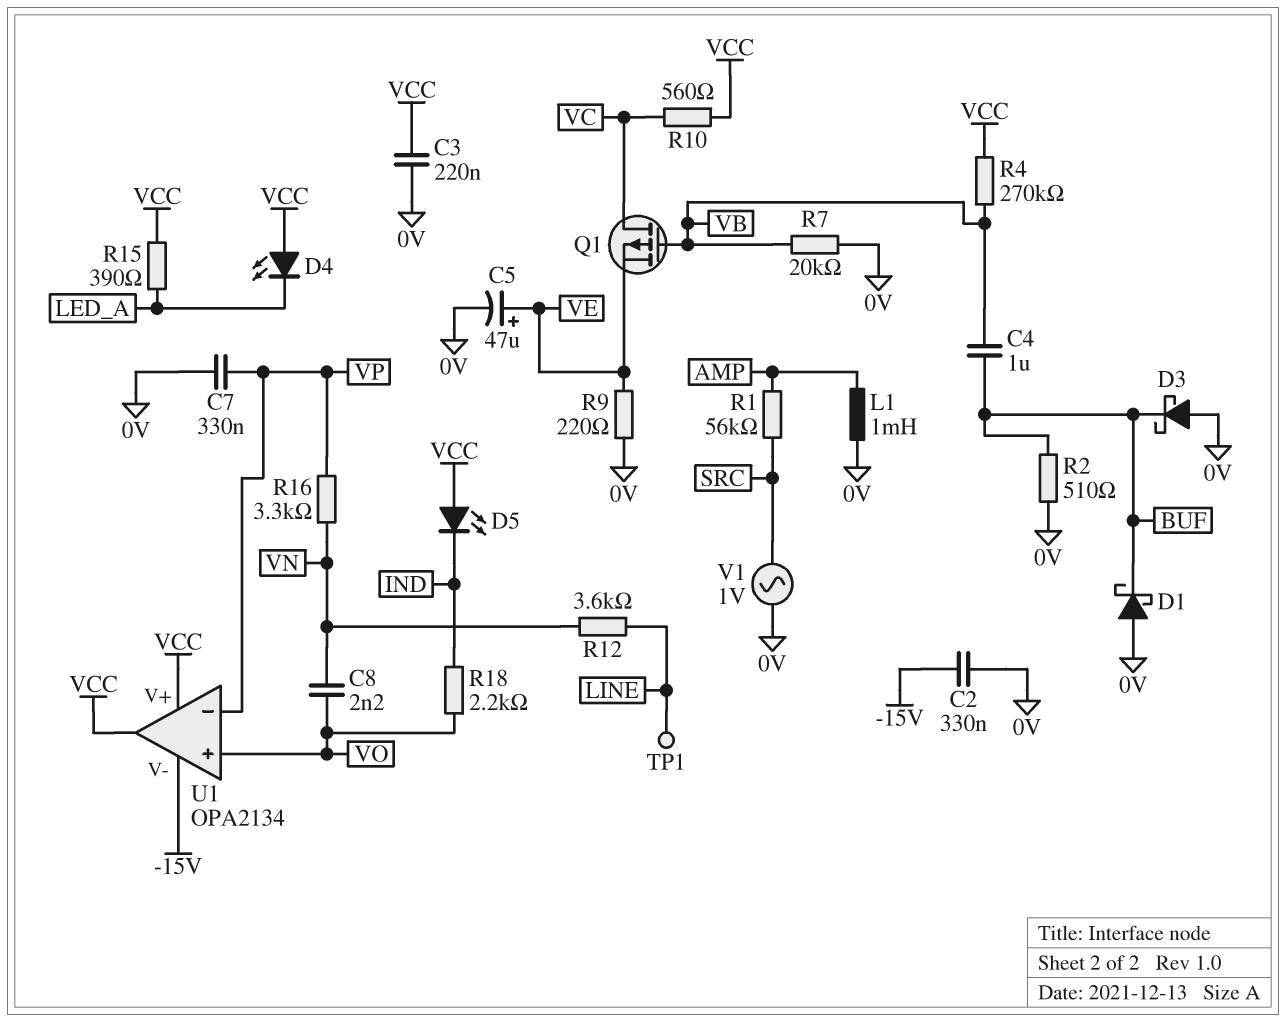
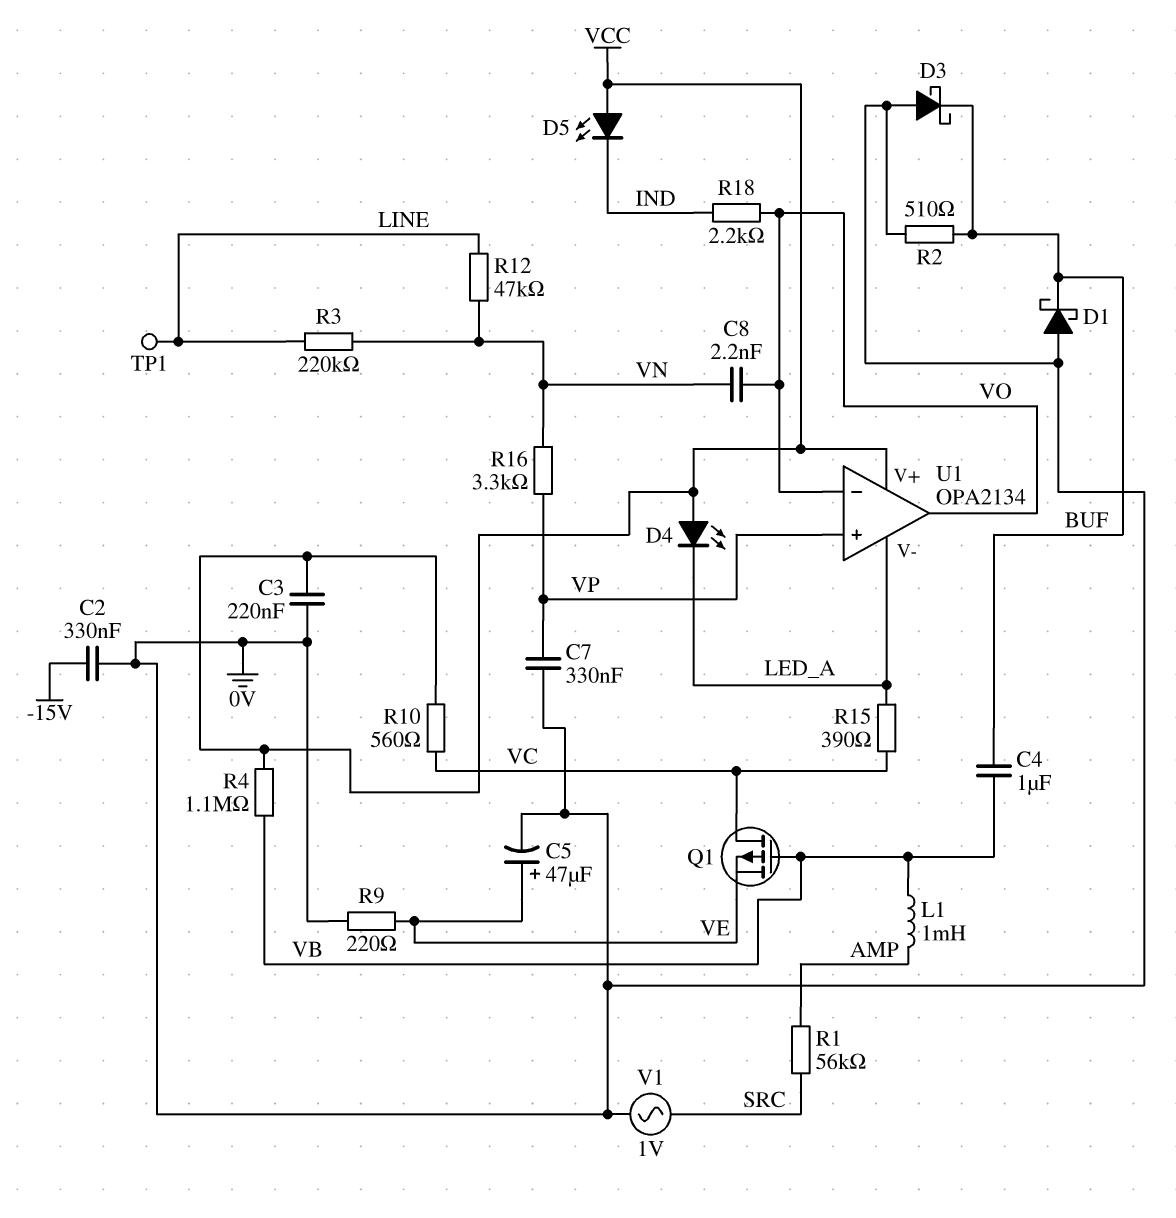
L1: 1mH (0V, AMP) -> 1mH (AMP, VB)
R3: none -> 220k (LINE, VN)
R4: 270k (VB, VCC) -> 1.1M (VB, VCC)
R7: 20k (0V, VB) -> none
R12: 3.6k (LINE, VN) -> 47k (LINE, VN)
R15: 390 (LED_A, VCC) -> 390 (LED_A, VC)
U1 pin V-: -15V -> LED_A
U1 pin in+: VO -> VP
U1 pin in-: VP -> VO
U1 pin out: VCC -> VO

